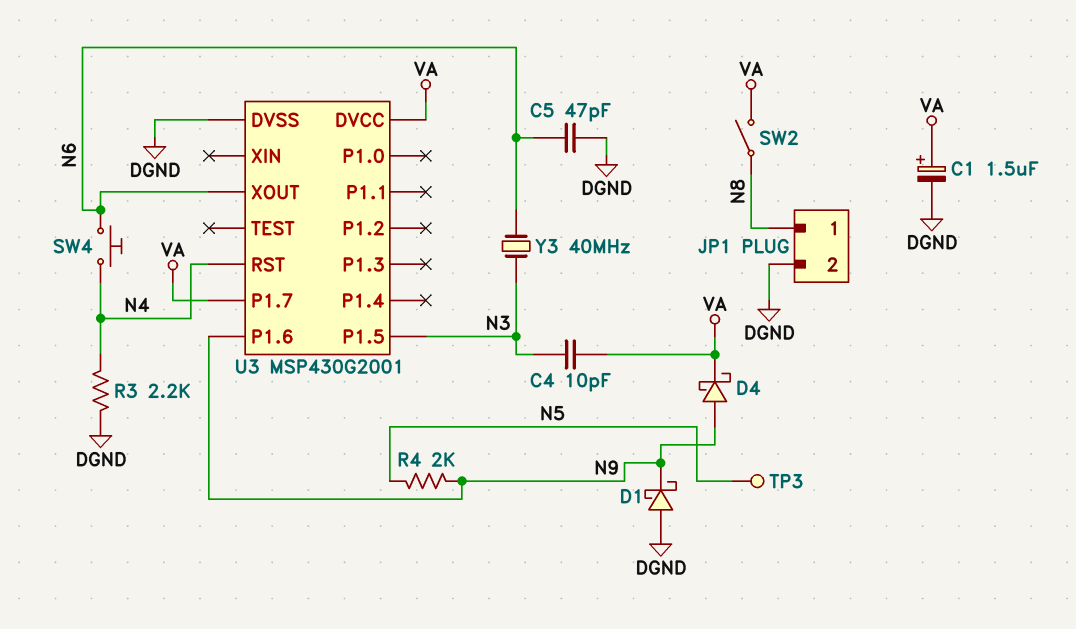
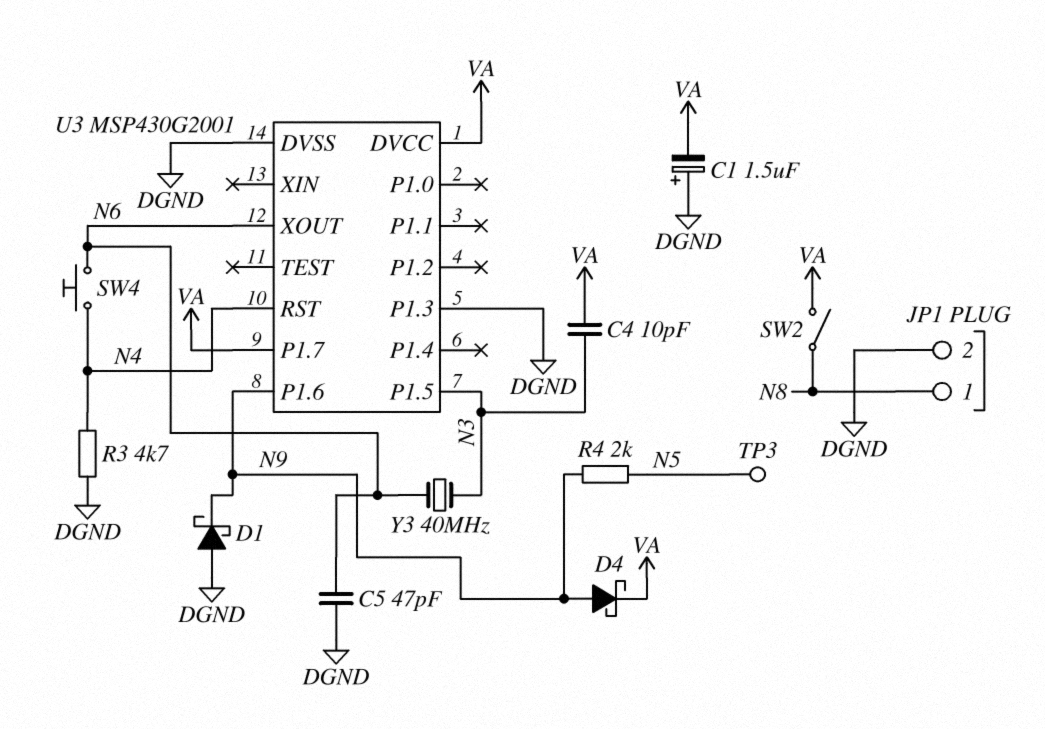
C1: 1.5uF (plus VA, minus DGND) -> 1.5uF (plus DGND, minus VA)
R3: 2.2k (DGND, N4) -> 4.7k (DGND, N4)
U3 pin P1.3: none -> DGND

